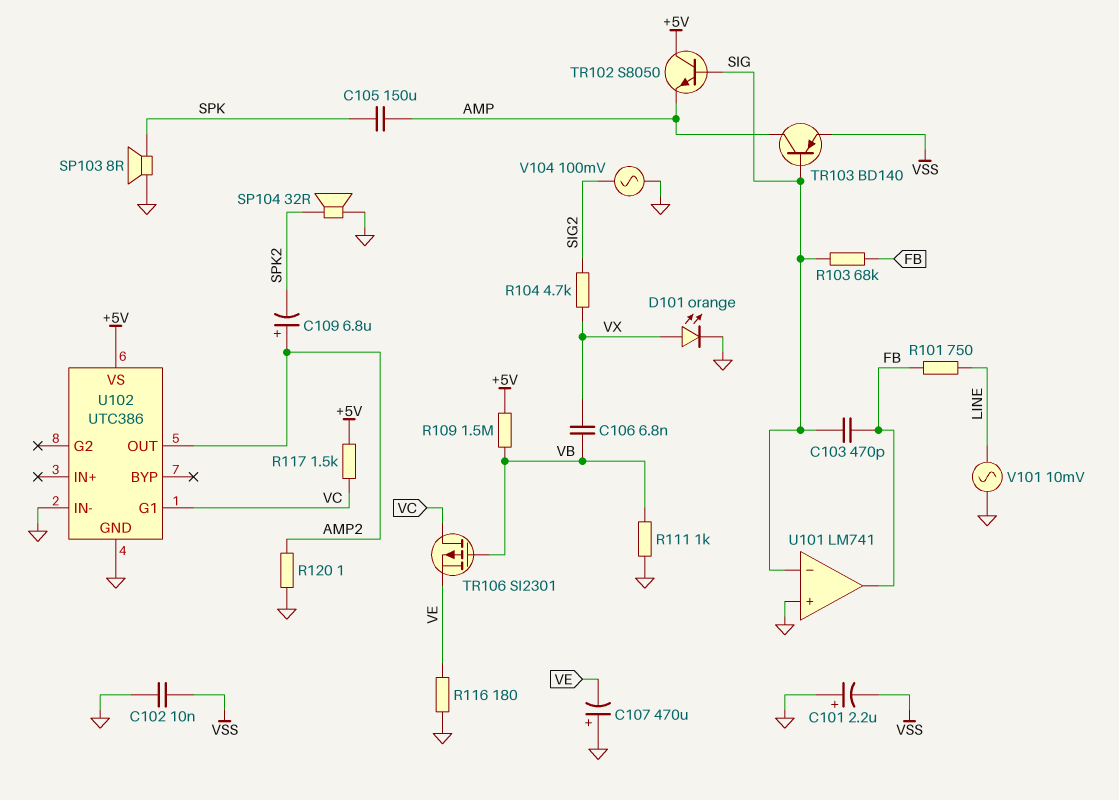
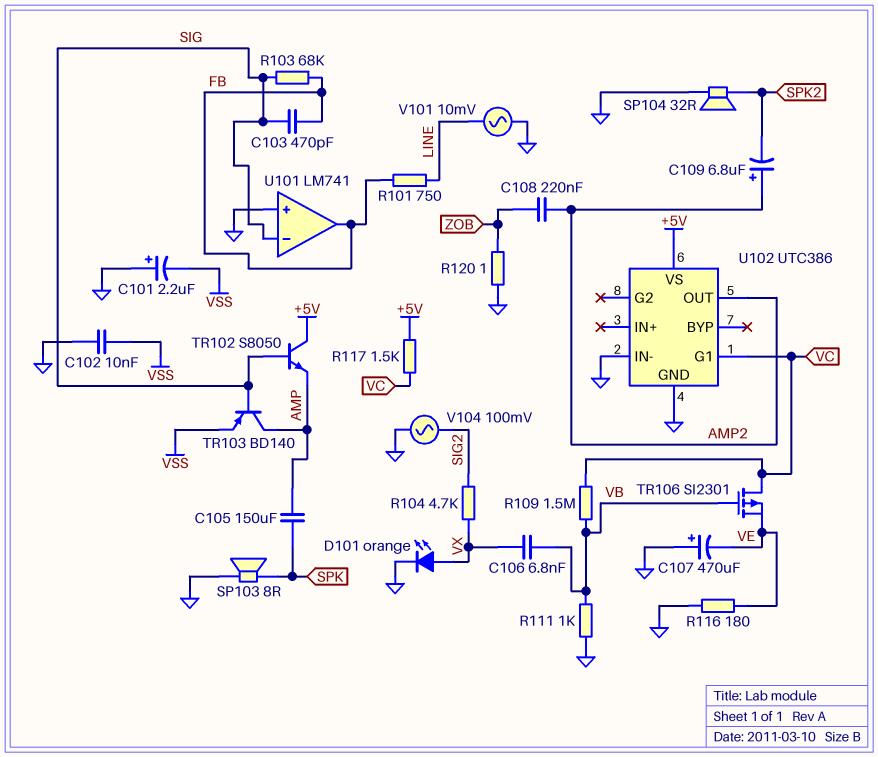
C108: none -> 220nF (AMP2, ZOB)
R109: 1.5M (+5V, VB) -> 1.5M (VB, VC)
R120: 1 (AMP2, GND) -> 1 (GND, ZOB)

